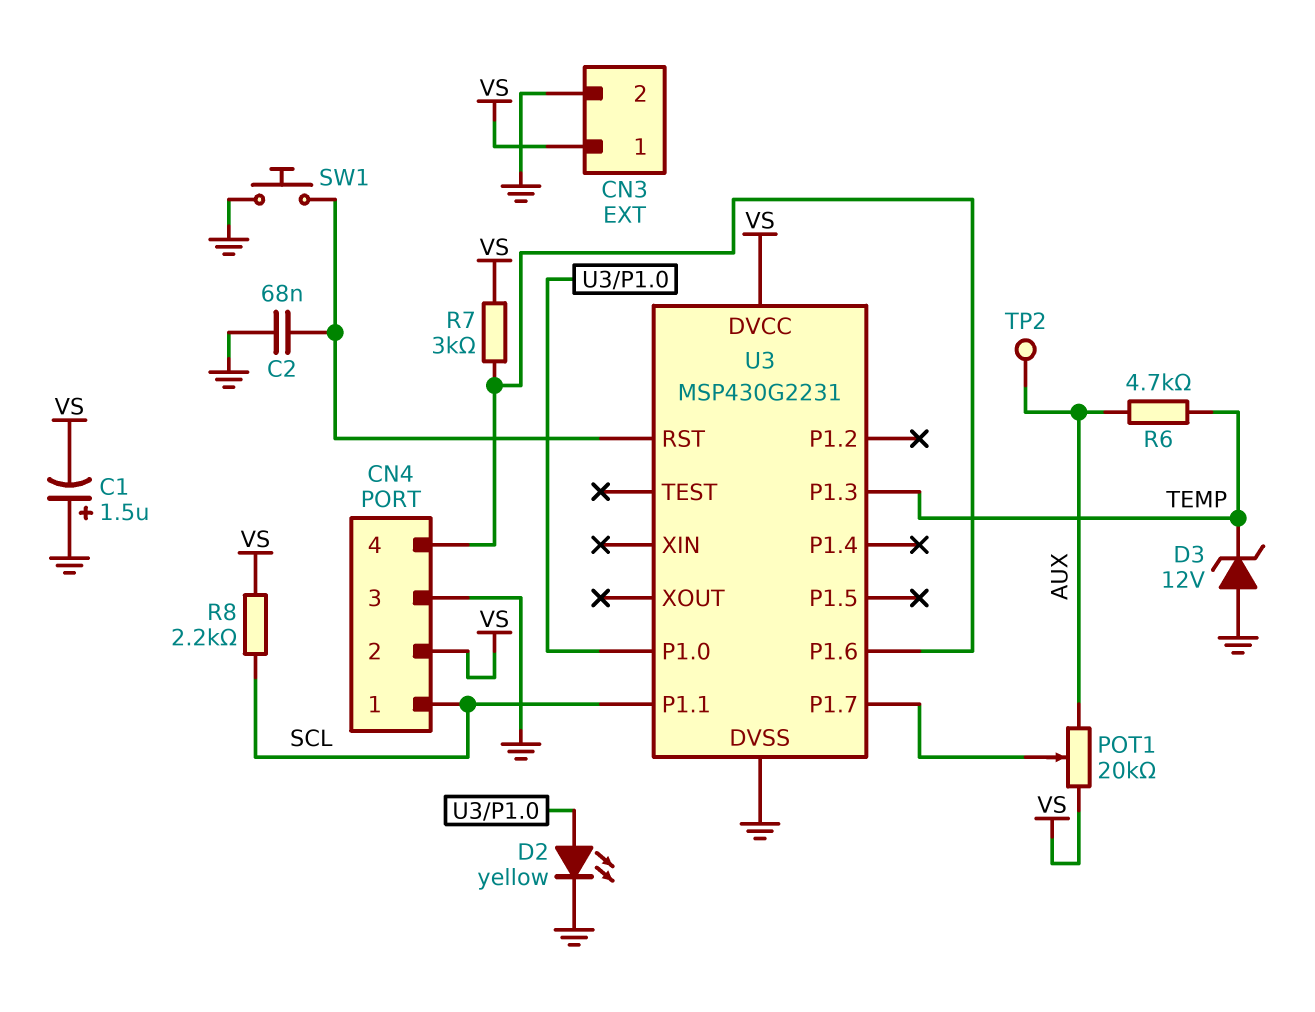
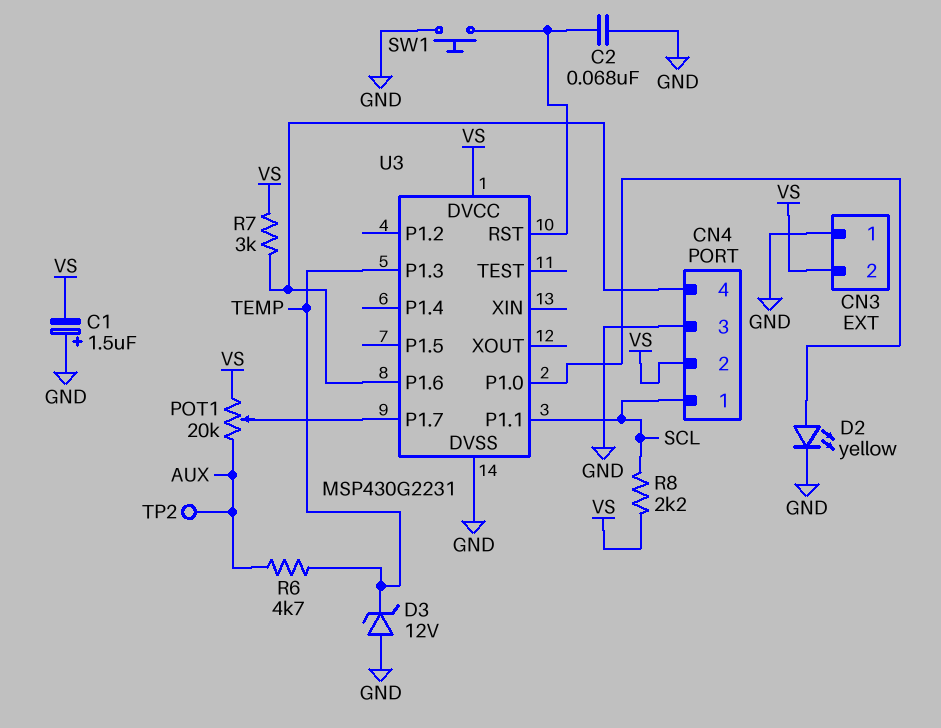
CN3 pin 1: VS -> GND
CN3 pin 2: GND -> VS

